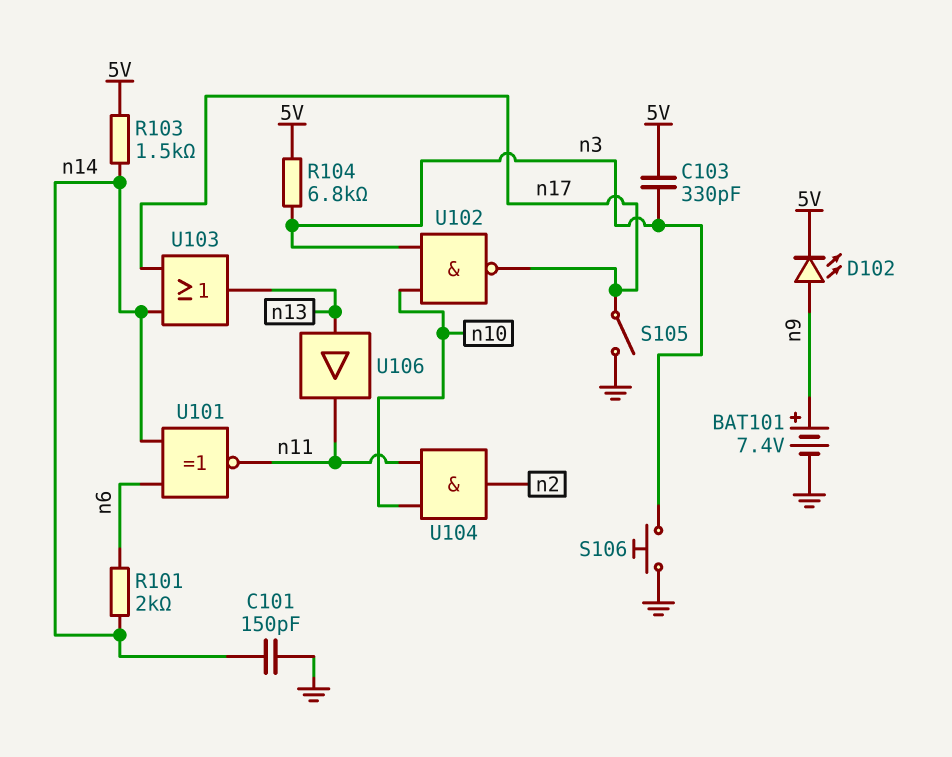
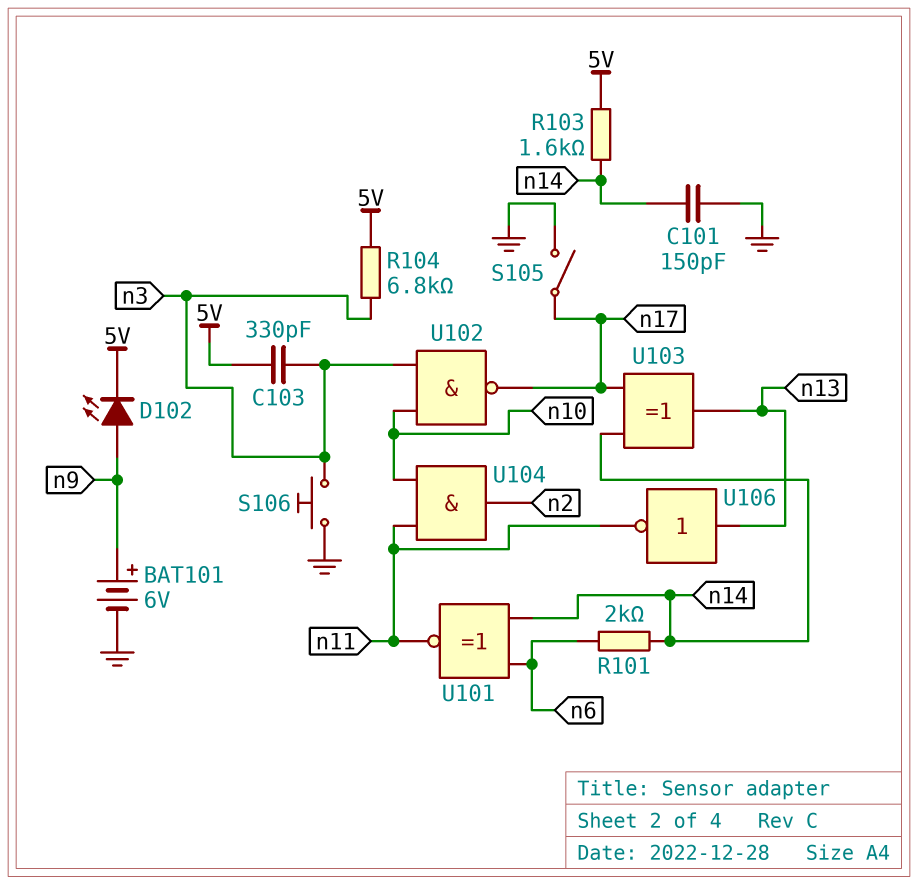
BAT101: 7.4V (plus n9, minus GND) -> 6V (plus n9, minus GND)
R103: 1.5k (5V, n14) -> 1.6k (5V, n14)
U103: OR (in n14, in n17, out n13) -> XOR (in n14, in n17, out n13)
U106: buffer (in n13, out n11) -> NOT (in n13, out n11)

